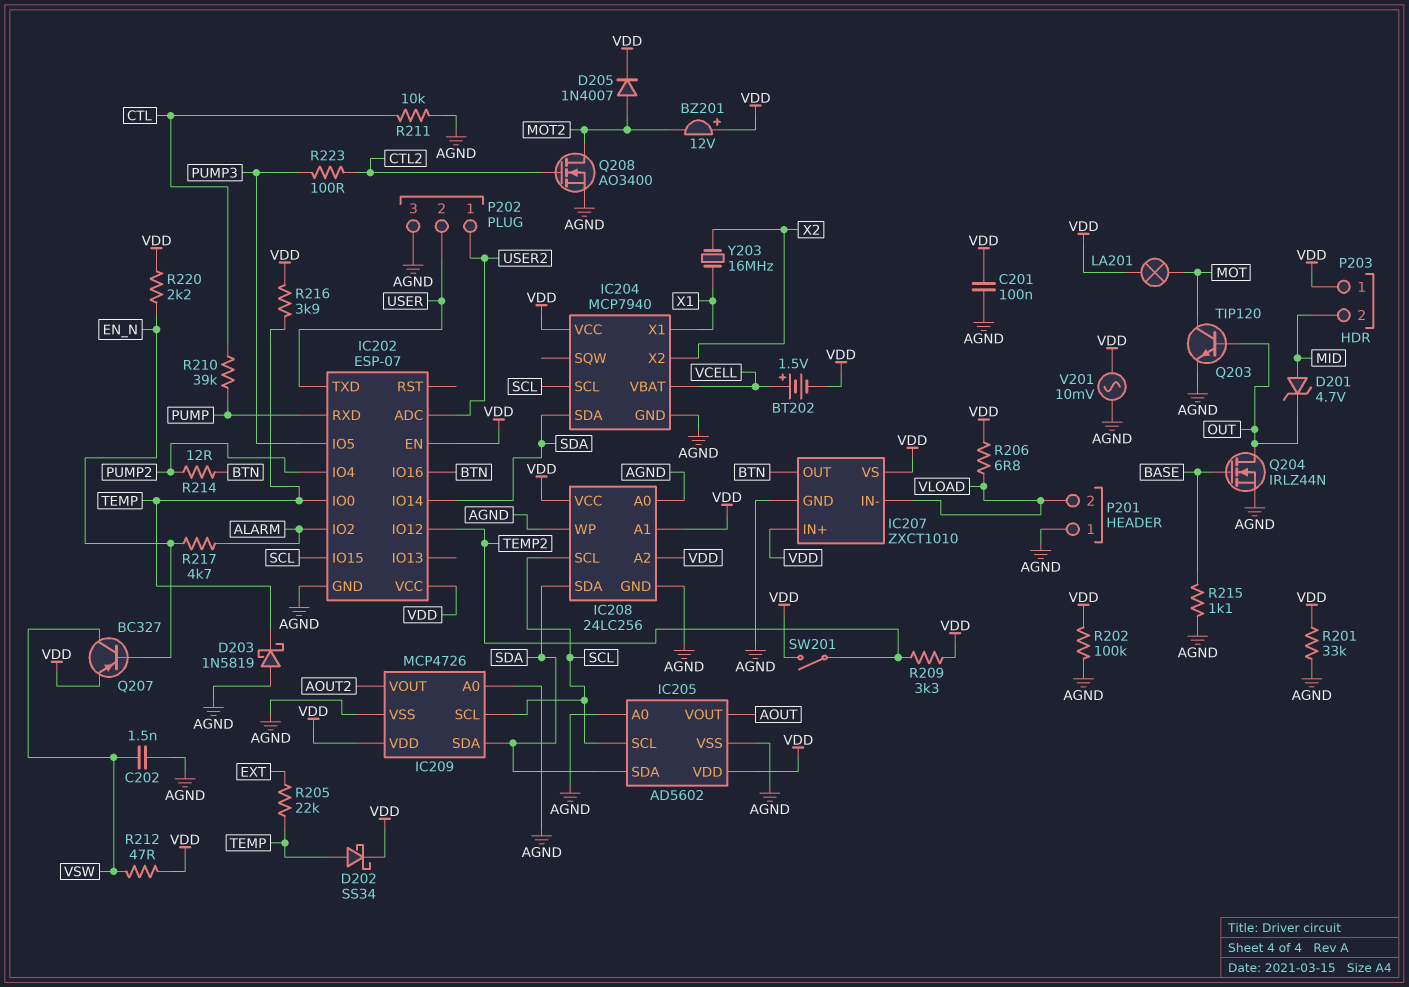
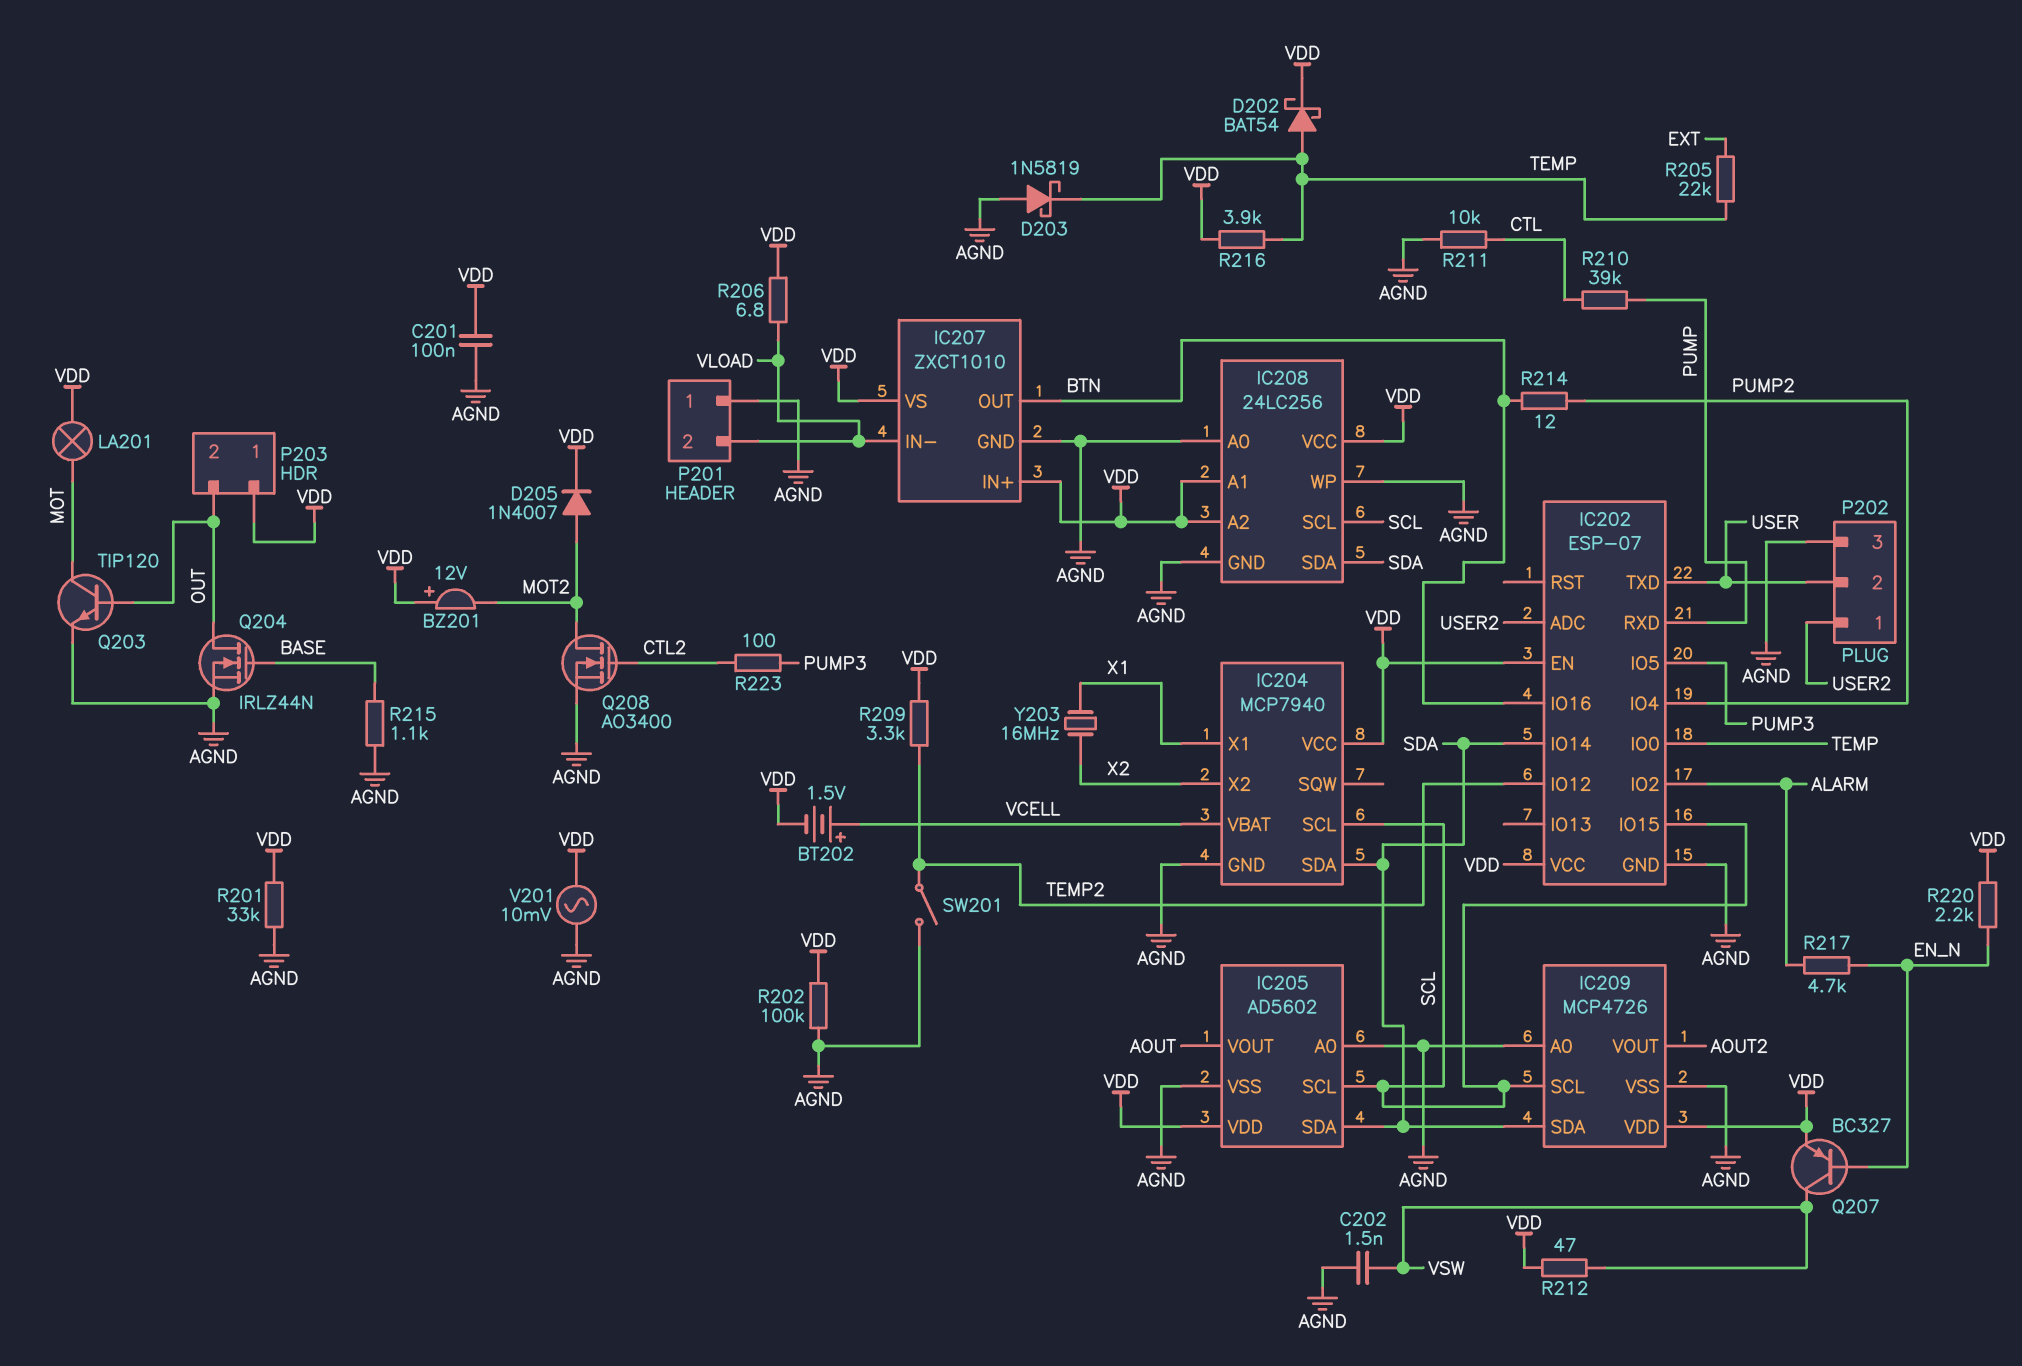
D201: zener 4.7V (A MID, K OUT) -> none
D202: schottky SS34 (A TEMP, K VDD) -> schottky BAT54 (A TEMP, K VDD)
P203 pin 2: MID -> OUT
SW201: switch (TEMP2, VDD) -> switch (AGND, TEMP2)

